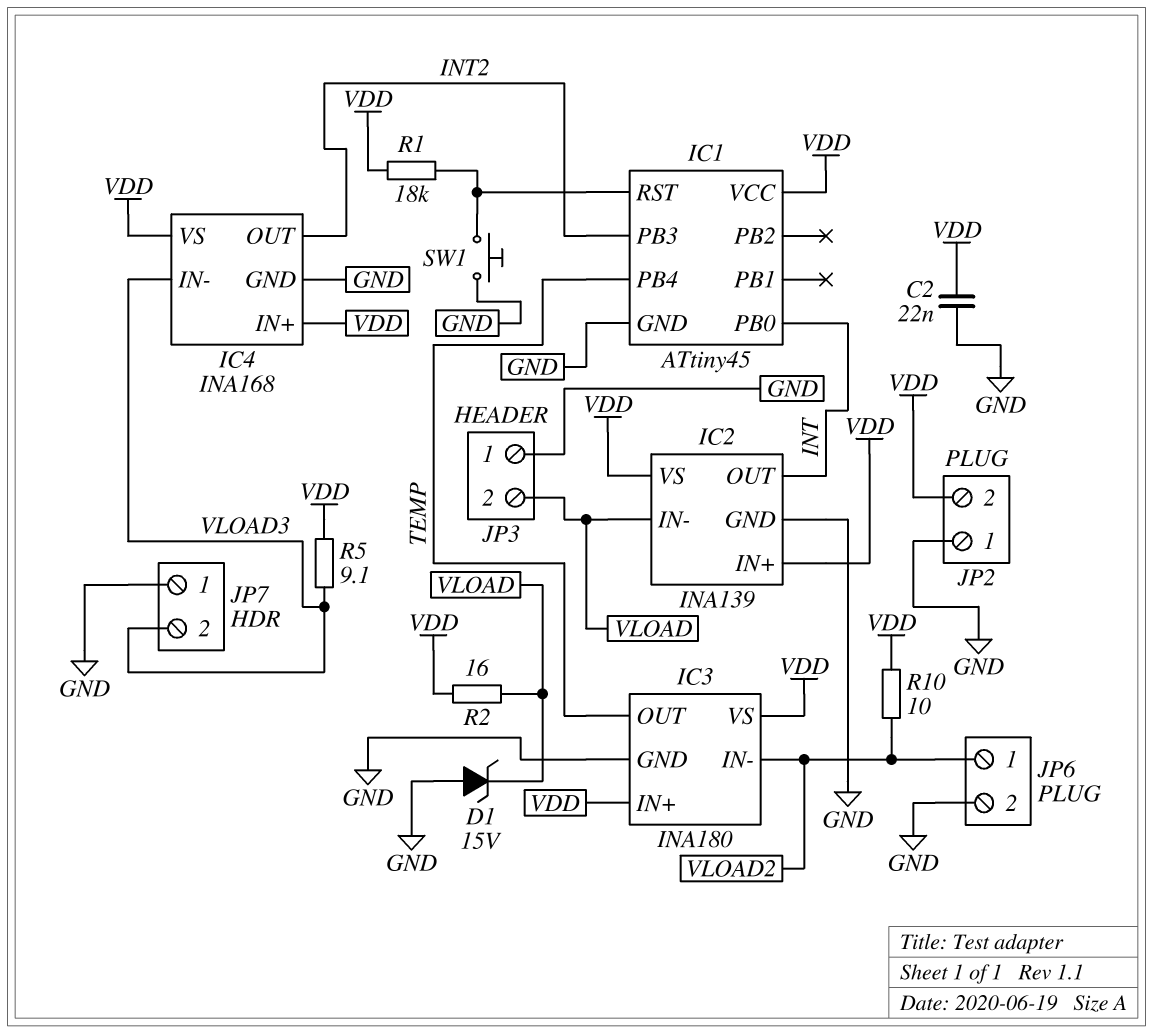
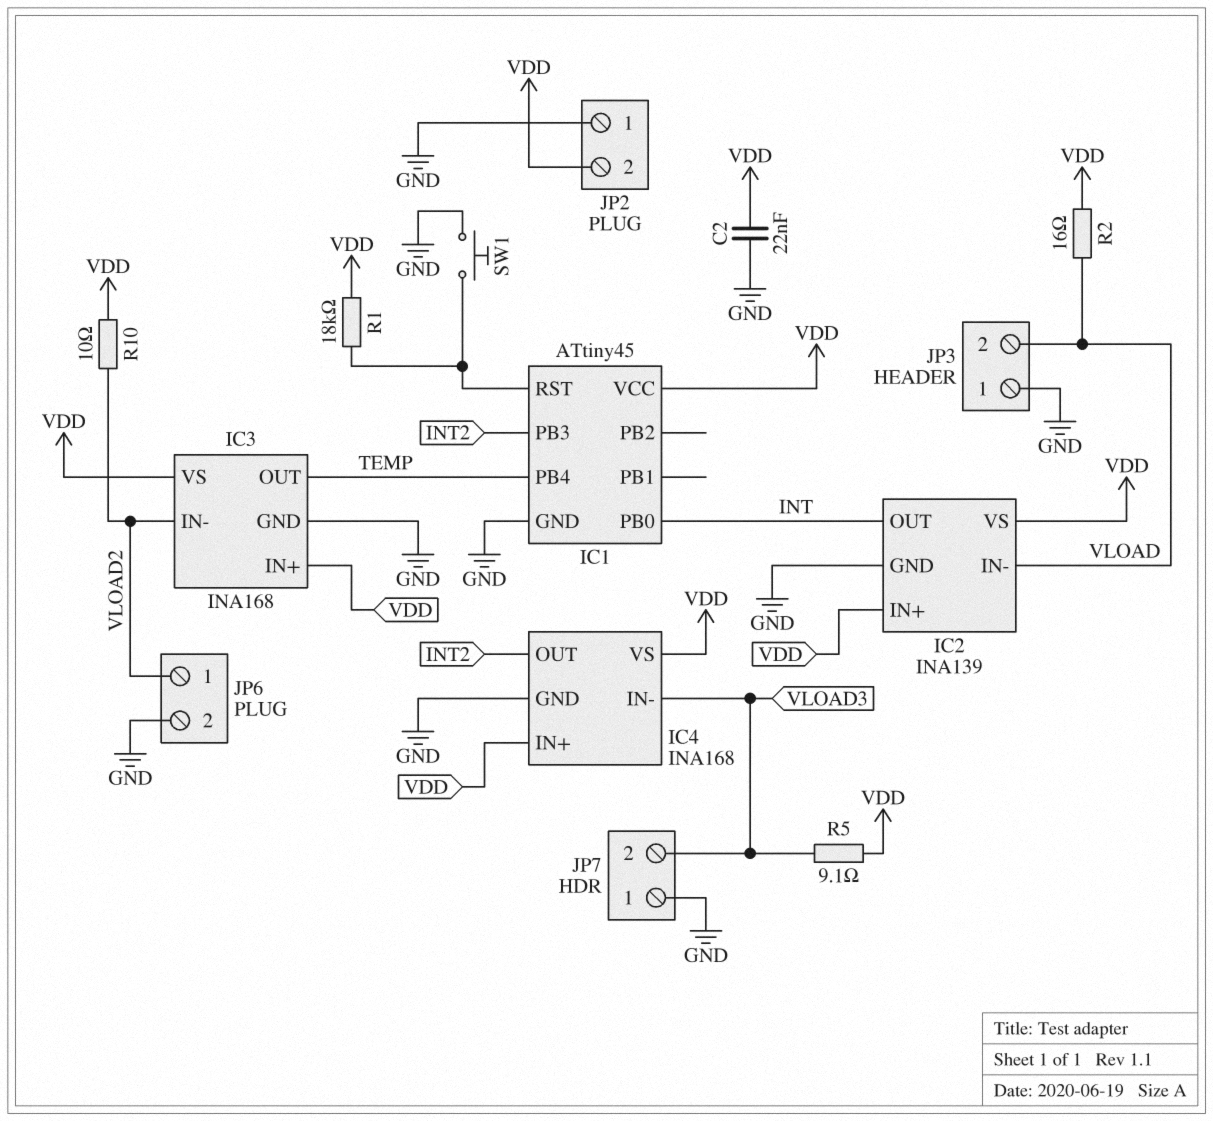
D1: zener 15V (A GND, K VLOAD) -> none
IC3: INA180 -> INA168

